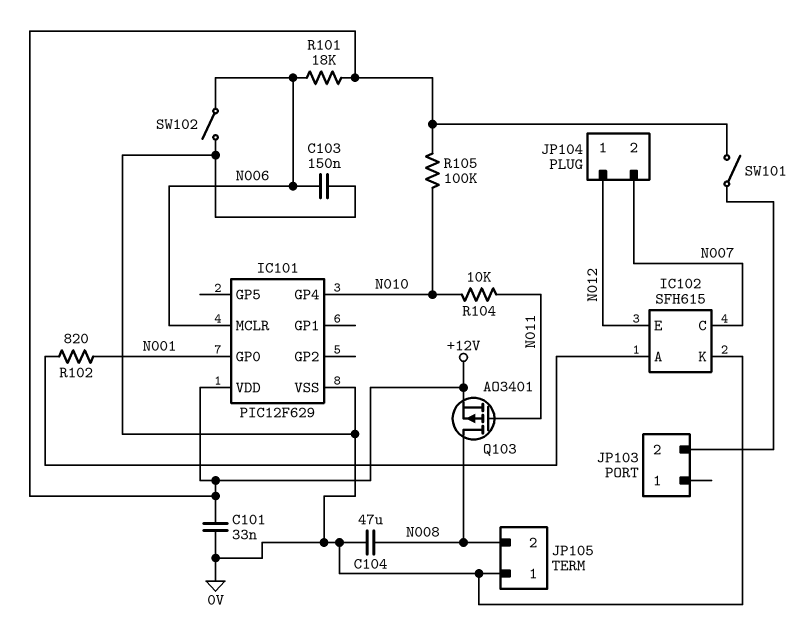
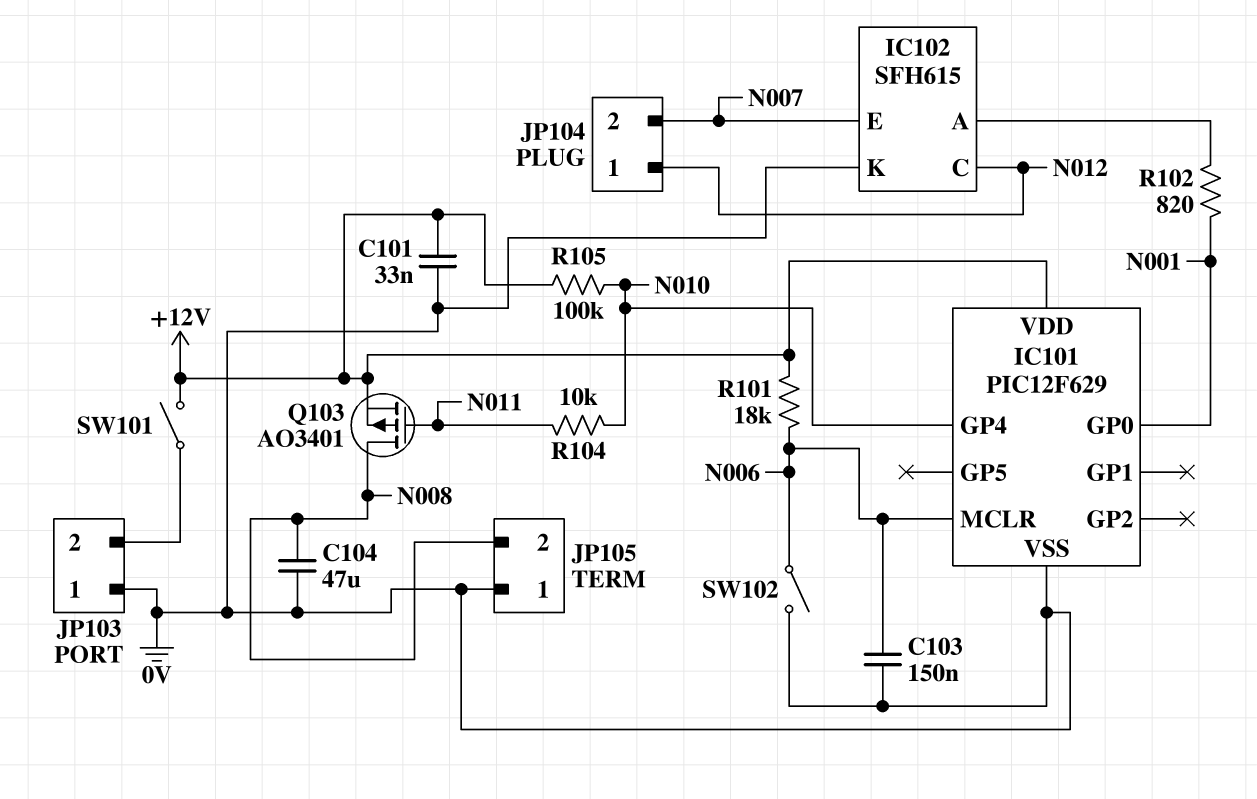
IC102 pin C: N007 -> N012
IC102 pin E: N012 -> N007
JP103 pin 1: none -> 0V

